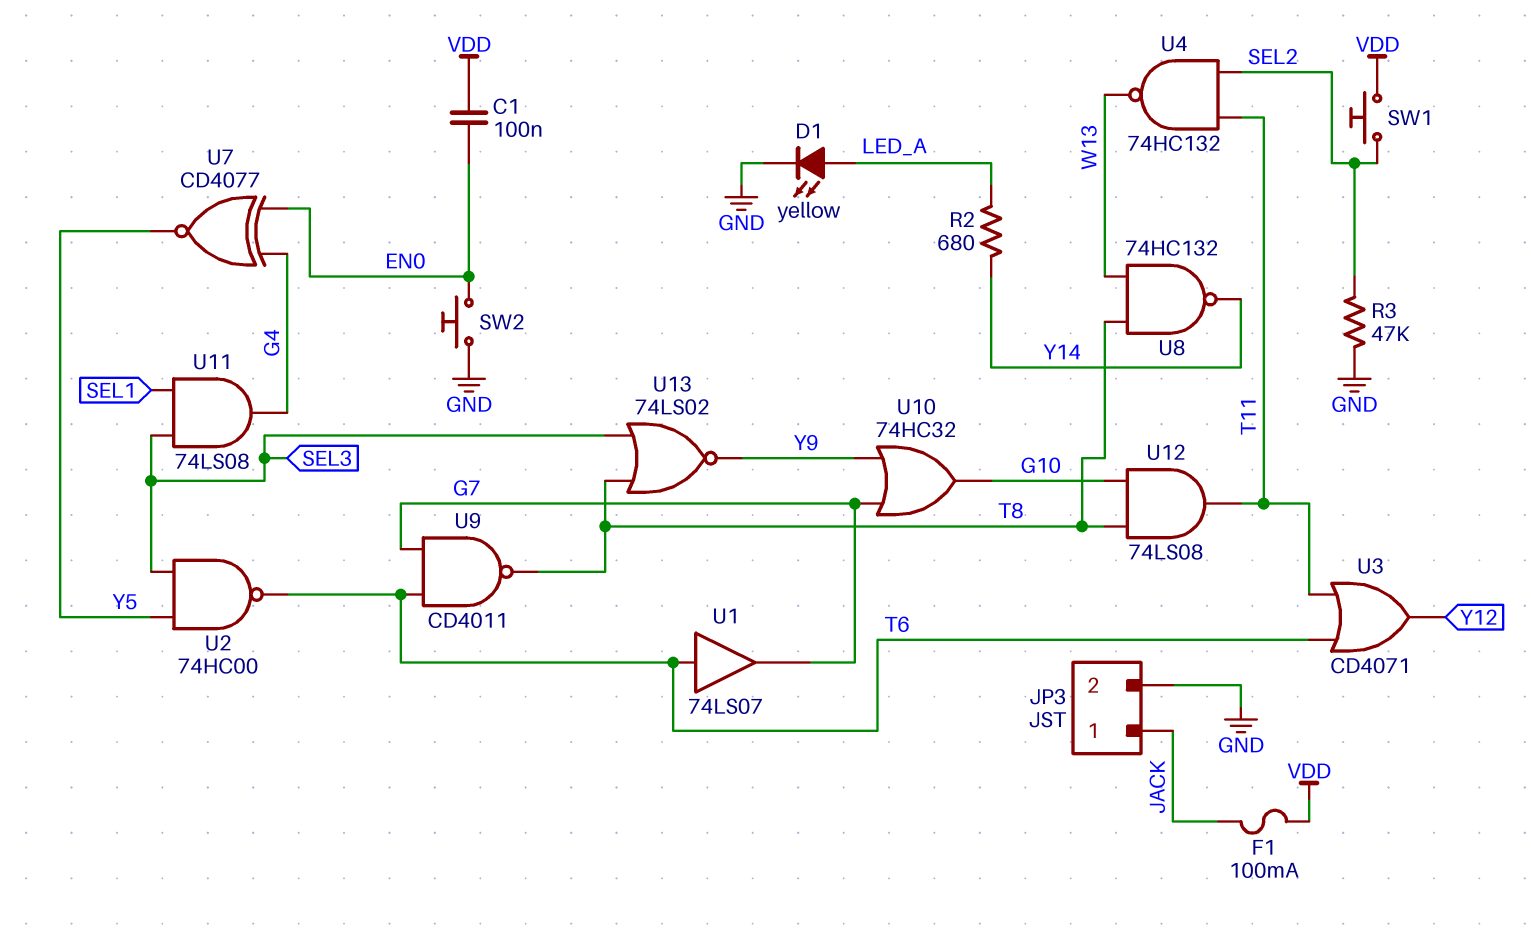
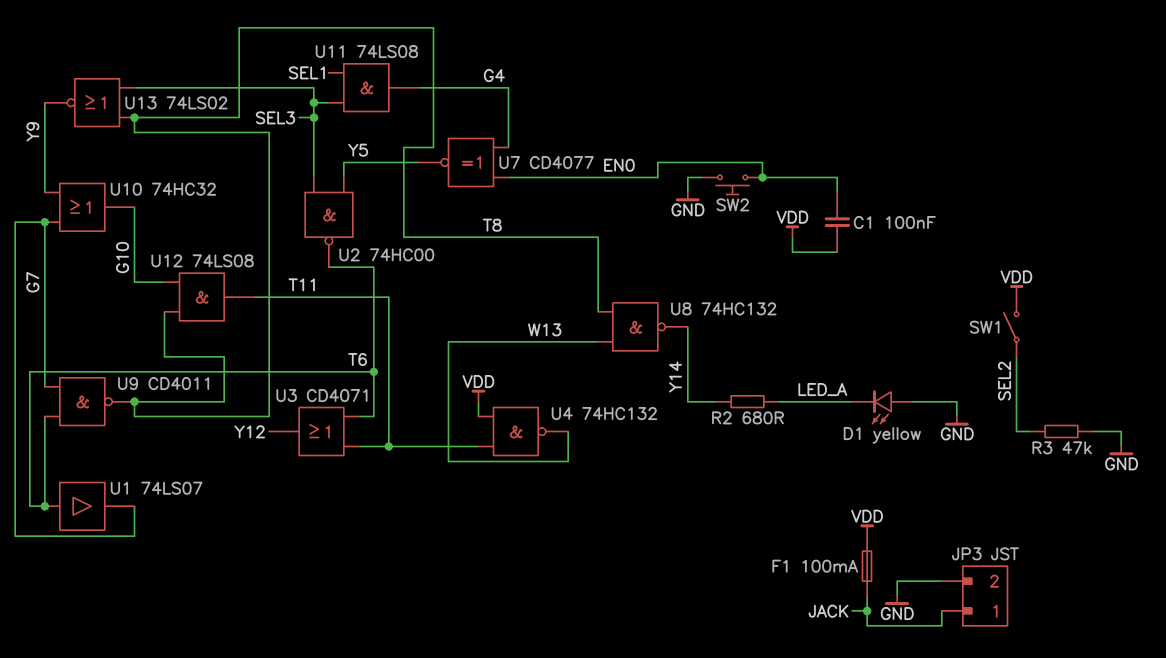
D1: LED yellow (A LED_A, K GND) -> LED yellow (A GND, K LED_A)
SW1: button (SEL2, VDD) -> switch (SEL2, VDD)
U4: NAND 74HC132 (in SEL2, in T11, out W13) -> NAND 74HC132 (in T11, in VDD, out W13)

